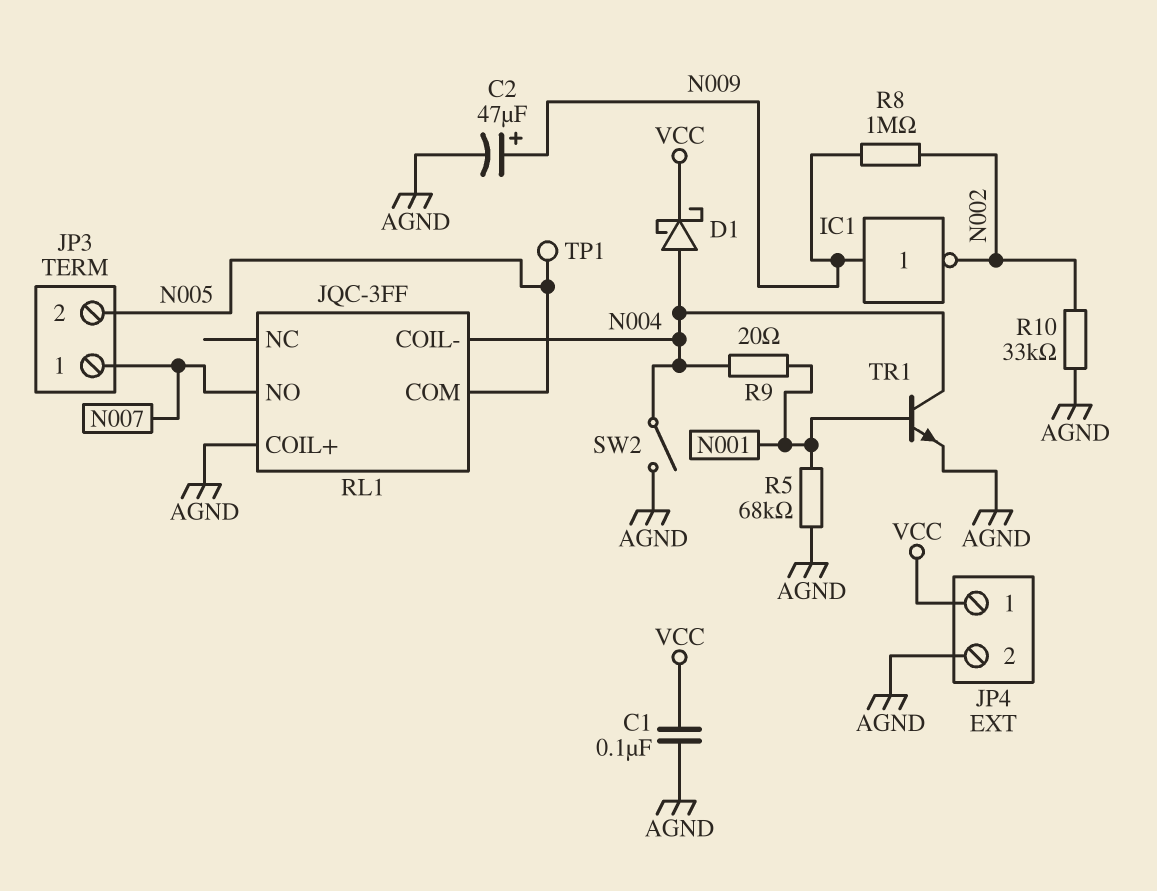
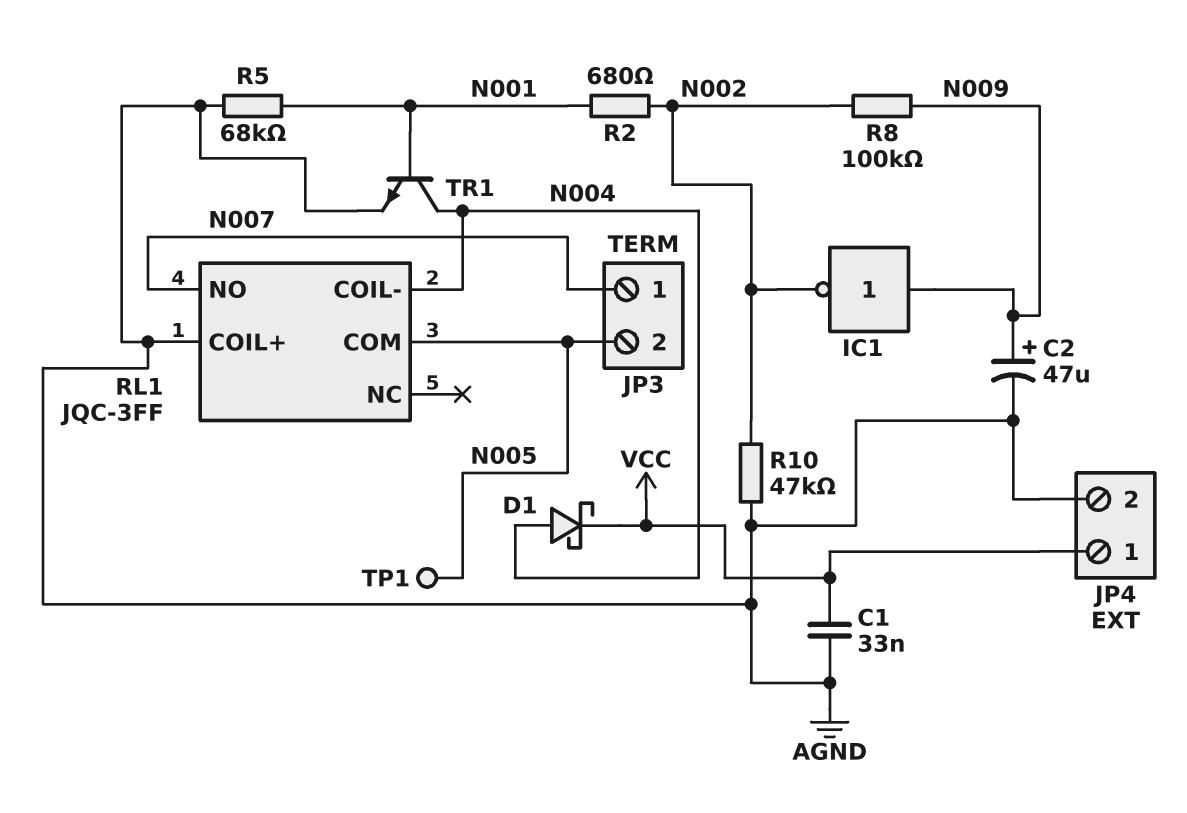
C1: 100nF (AGND, VCC) -> 33nF (AGND, VCC)
R2: none -> 680 (N001, N002)
R8: 1M (N002, N009) -> 100k (N002, N009)
R9: 20 (N001, N004) -> none
R10: 33k (AGND, N002) -> 47k (AGND, N002)
SW2: switch (AGND, N004) -> none

